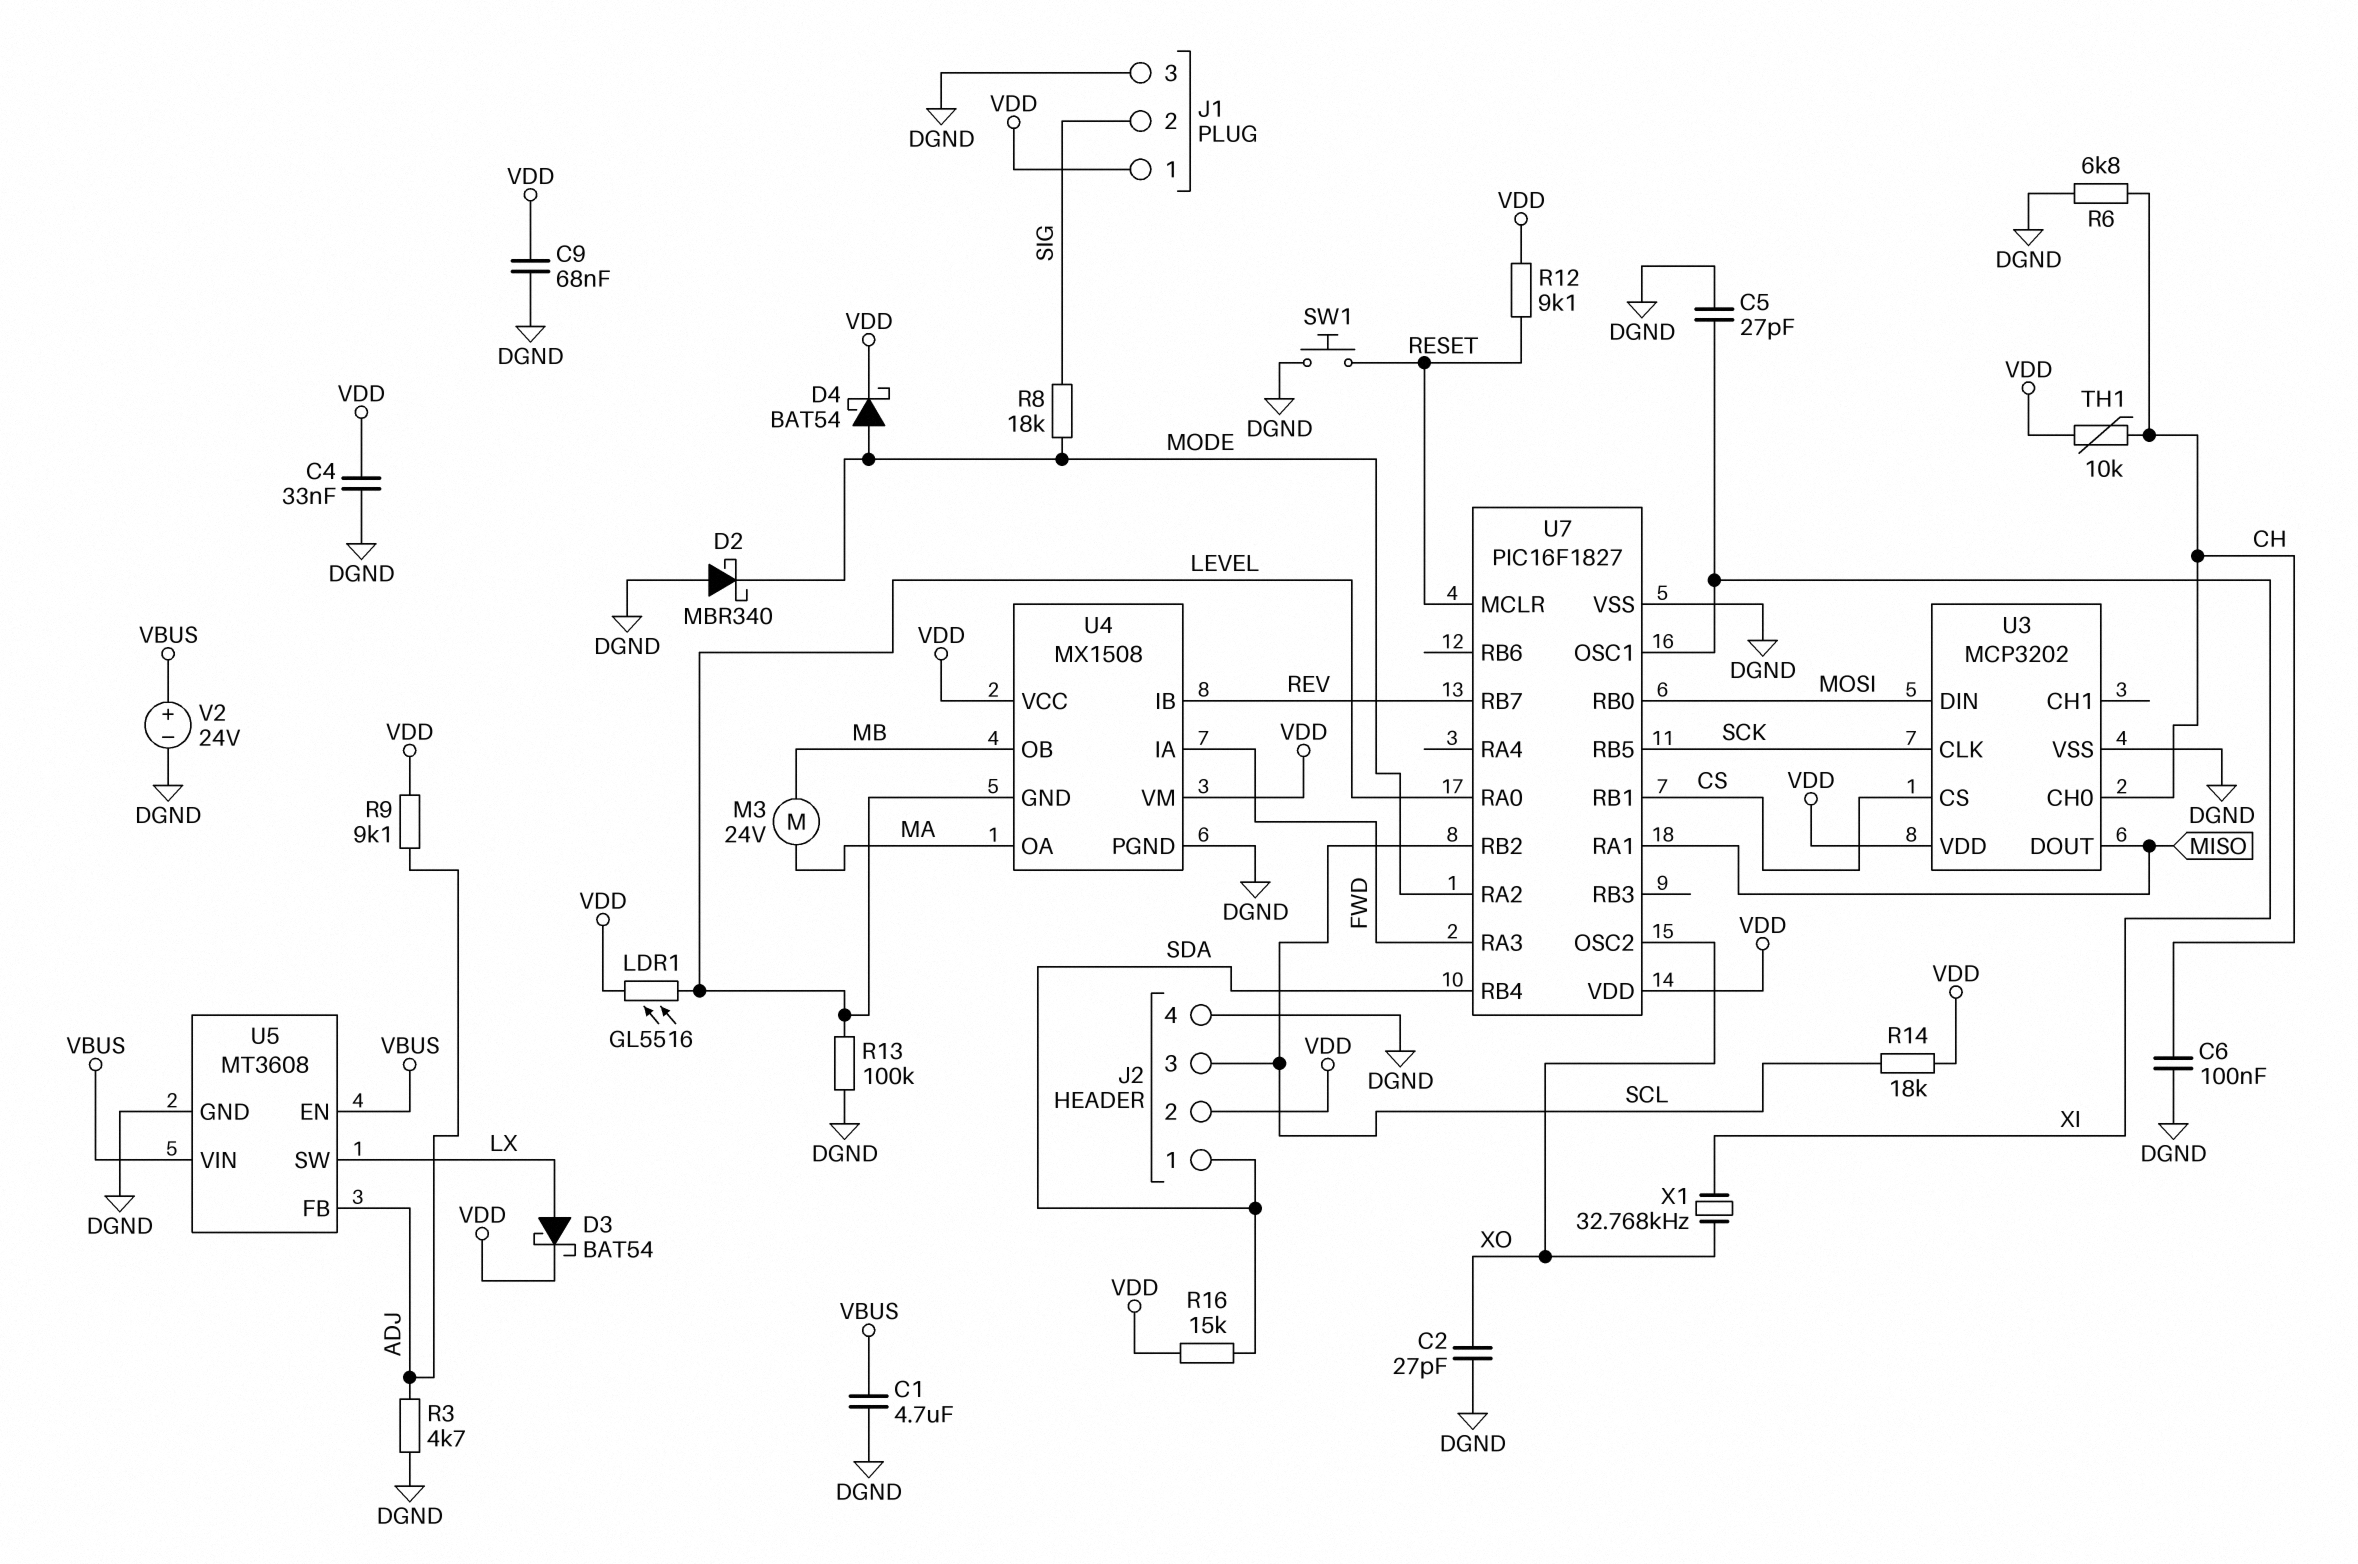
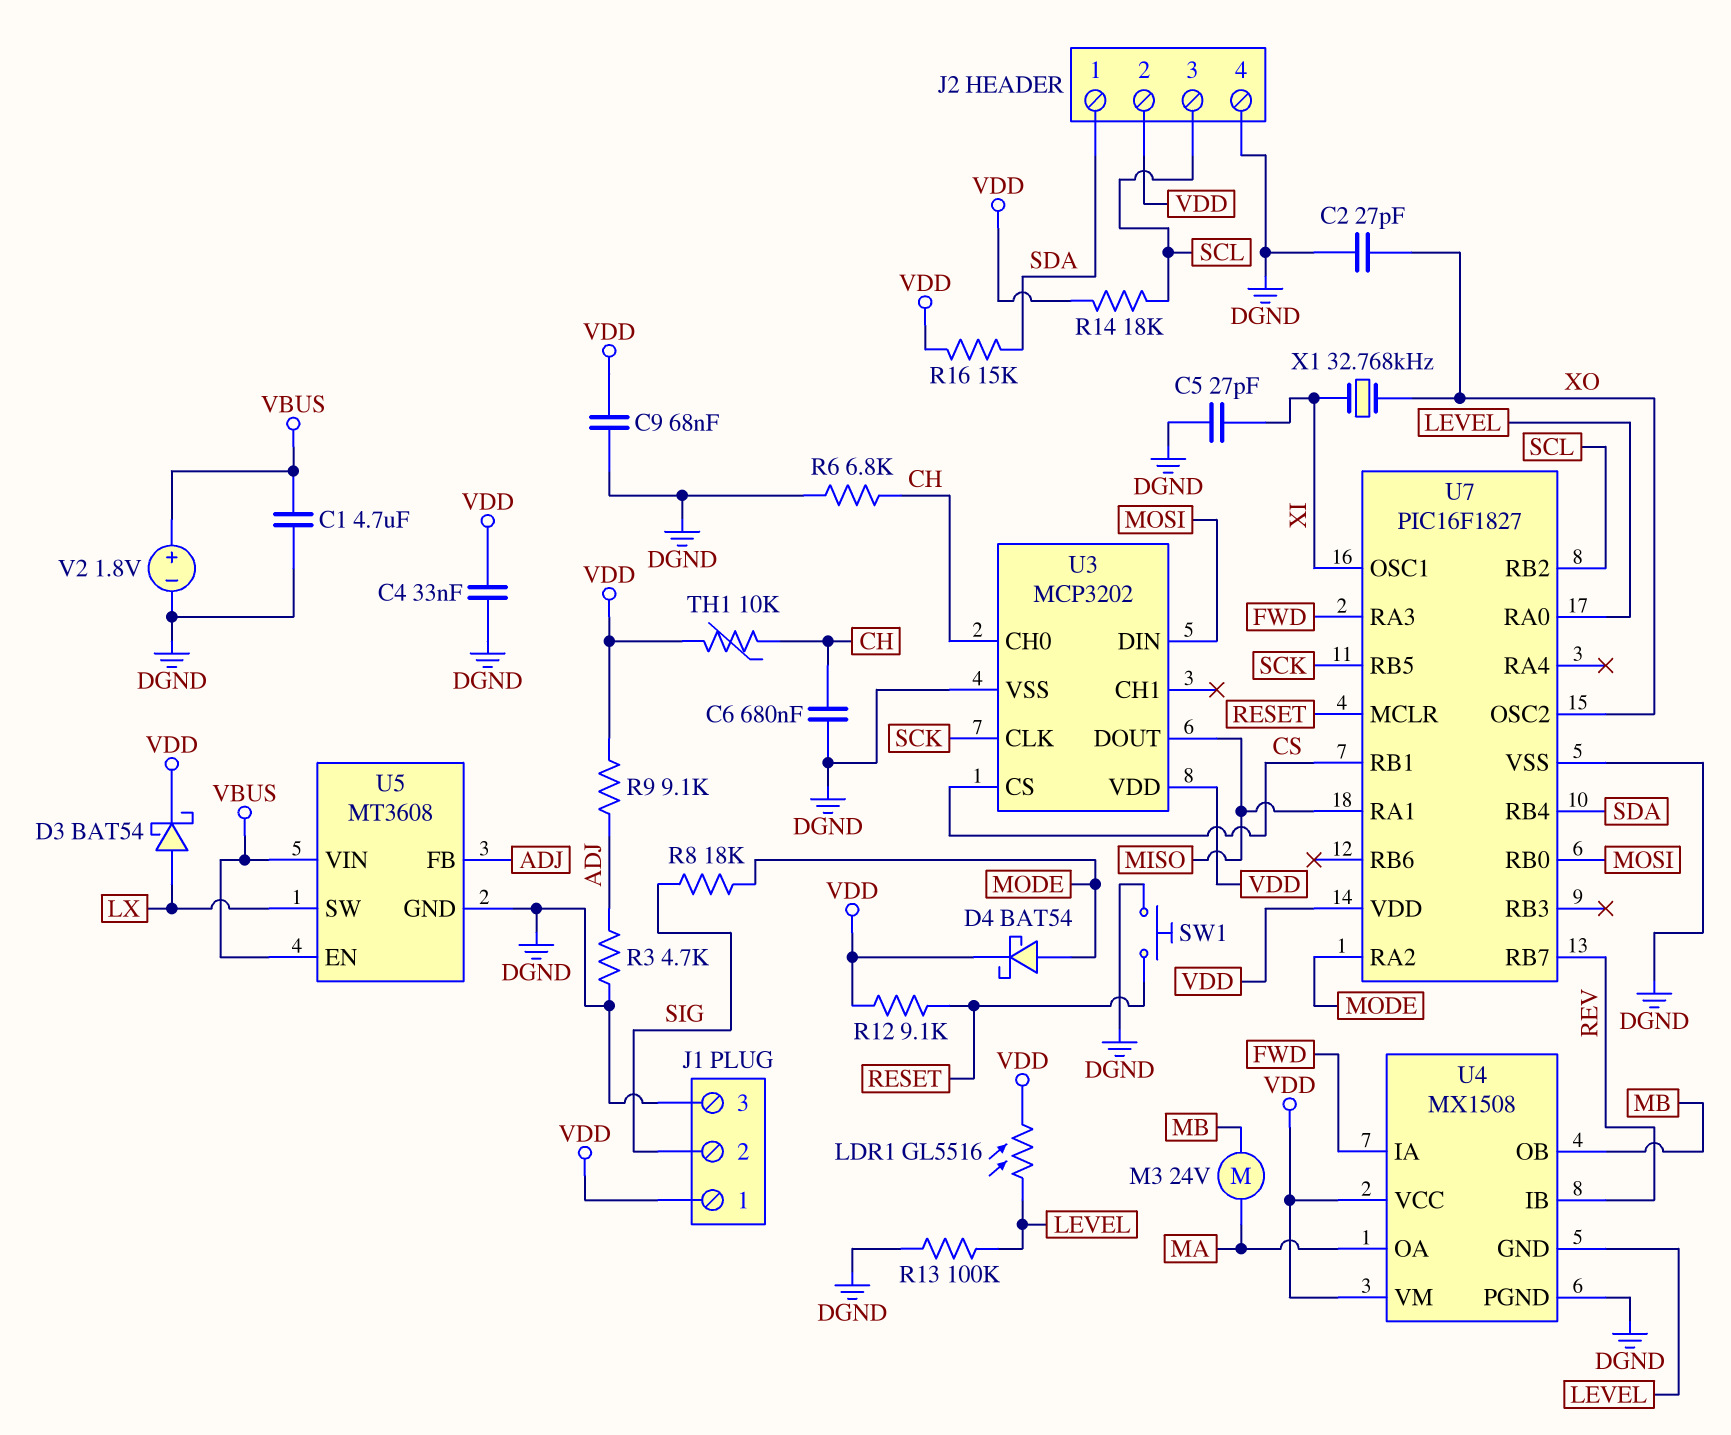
C6: 100nF (CH, DGND) -> 680nF (CH, DGND)
D2: schottky MBR340 (A DGND, K MODE) -> none
V2: 24V (plus VBUS, minus DGND) -> 1.8V (plus VBUS, minus DGND)

